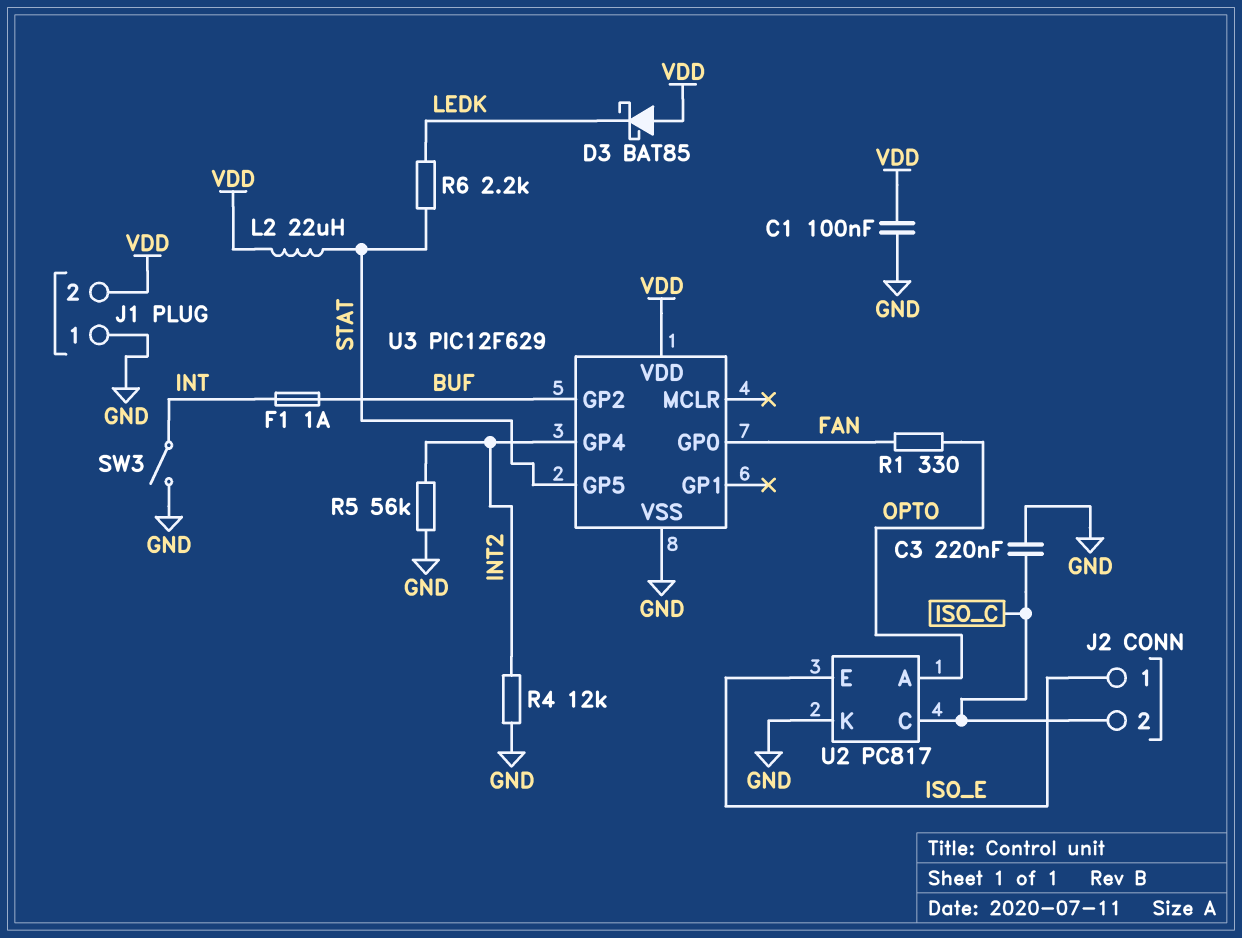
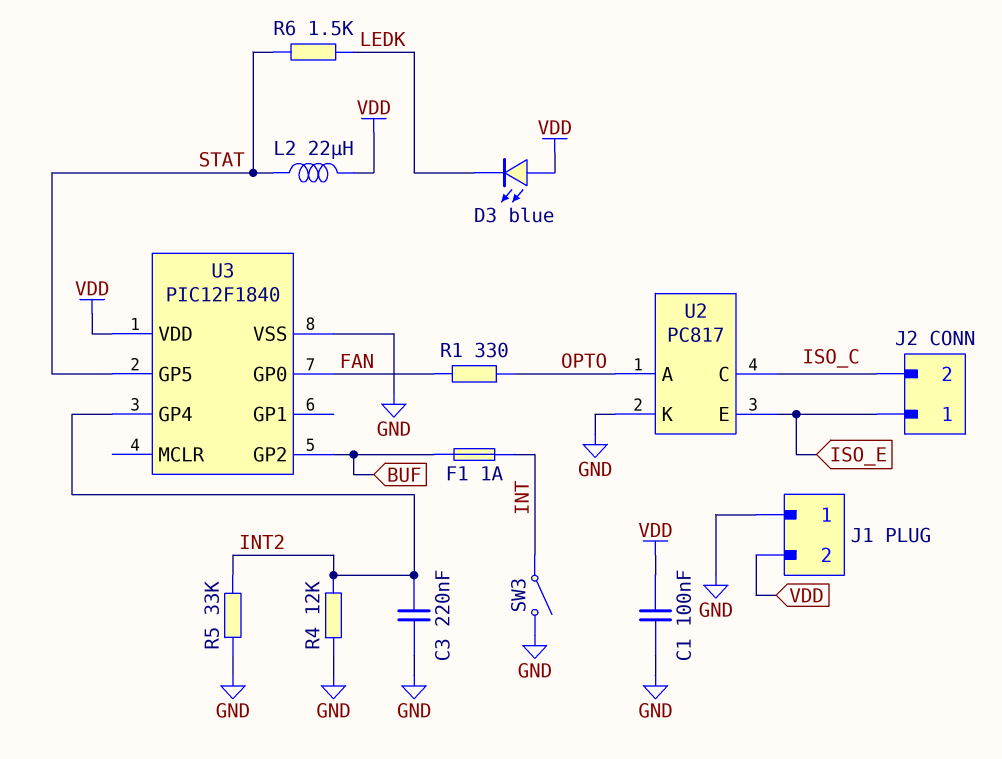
C3: 220nF (GND, ISO_C) -> 220nF (GND, INT2)
D3: schottky BAT85 (A VDD, K LEDK) -> LED blue (A VDD, K LEDK)
R5: 56k (GND, INT2) -> 33k (GND, INT2)
R6: 2.2k (LEDK, STAT) -> 1.5k (LEDK, STAT)
U3: PIC12F629 -> PIC12F1840

